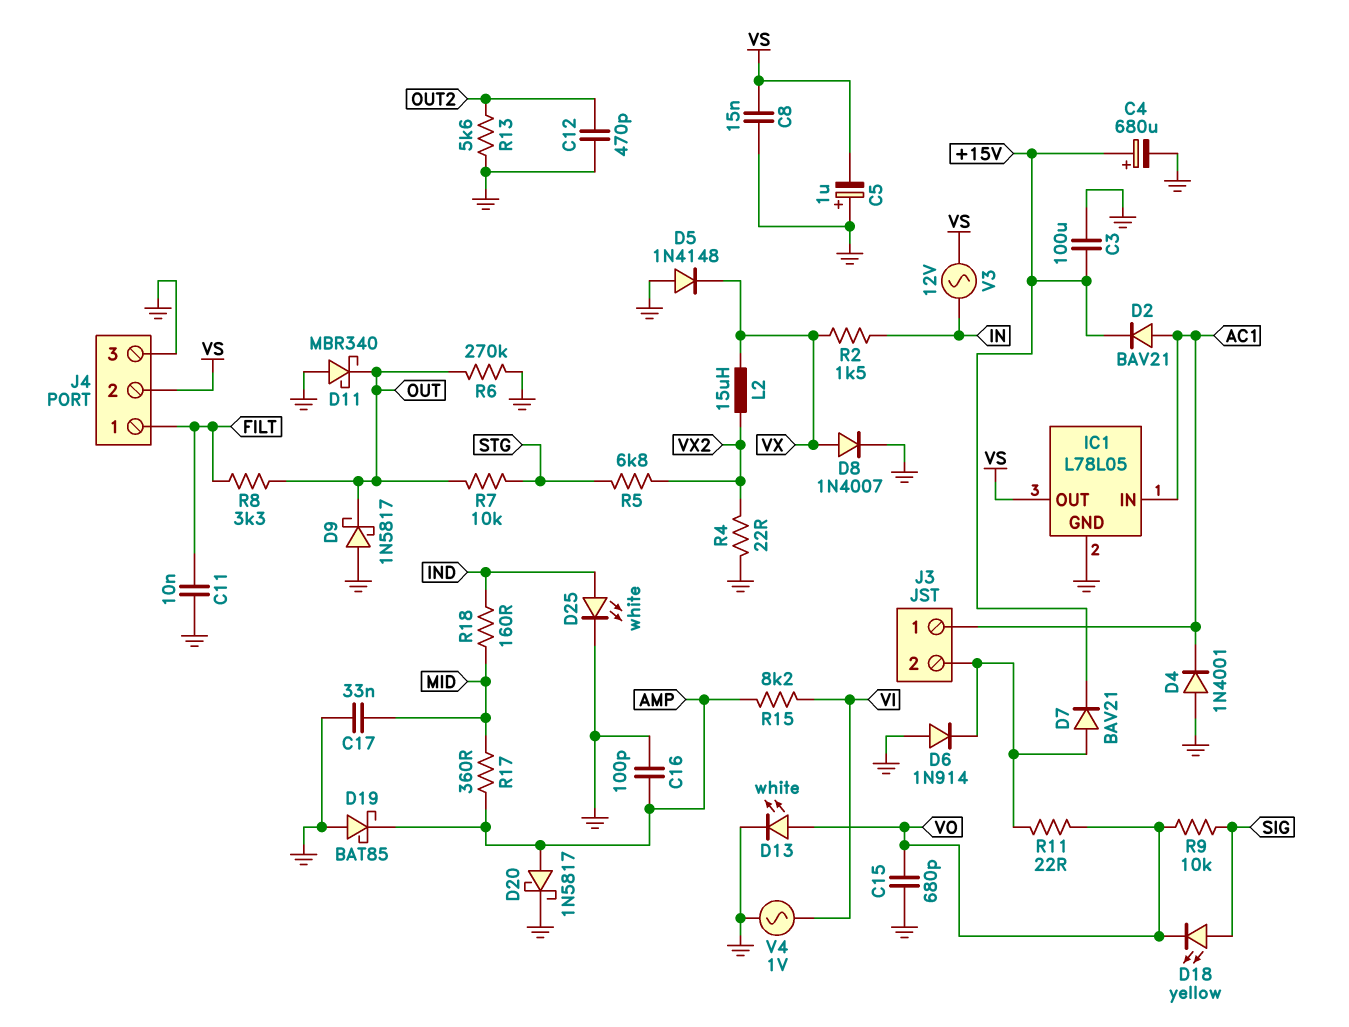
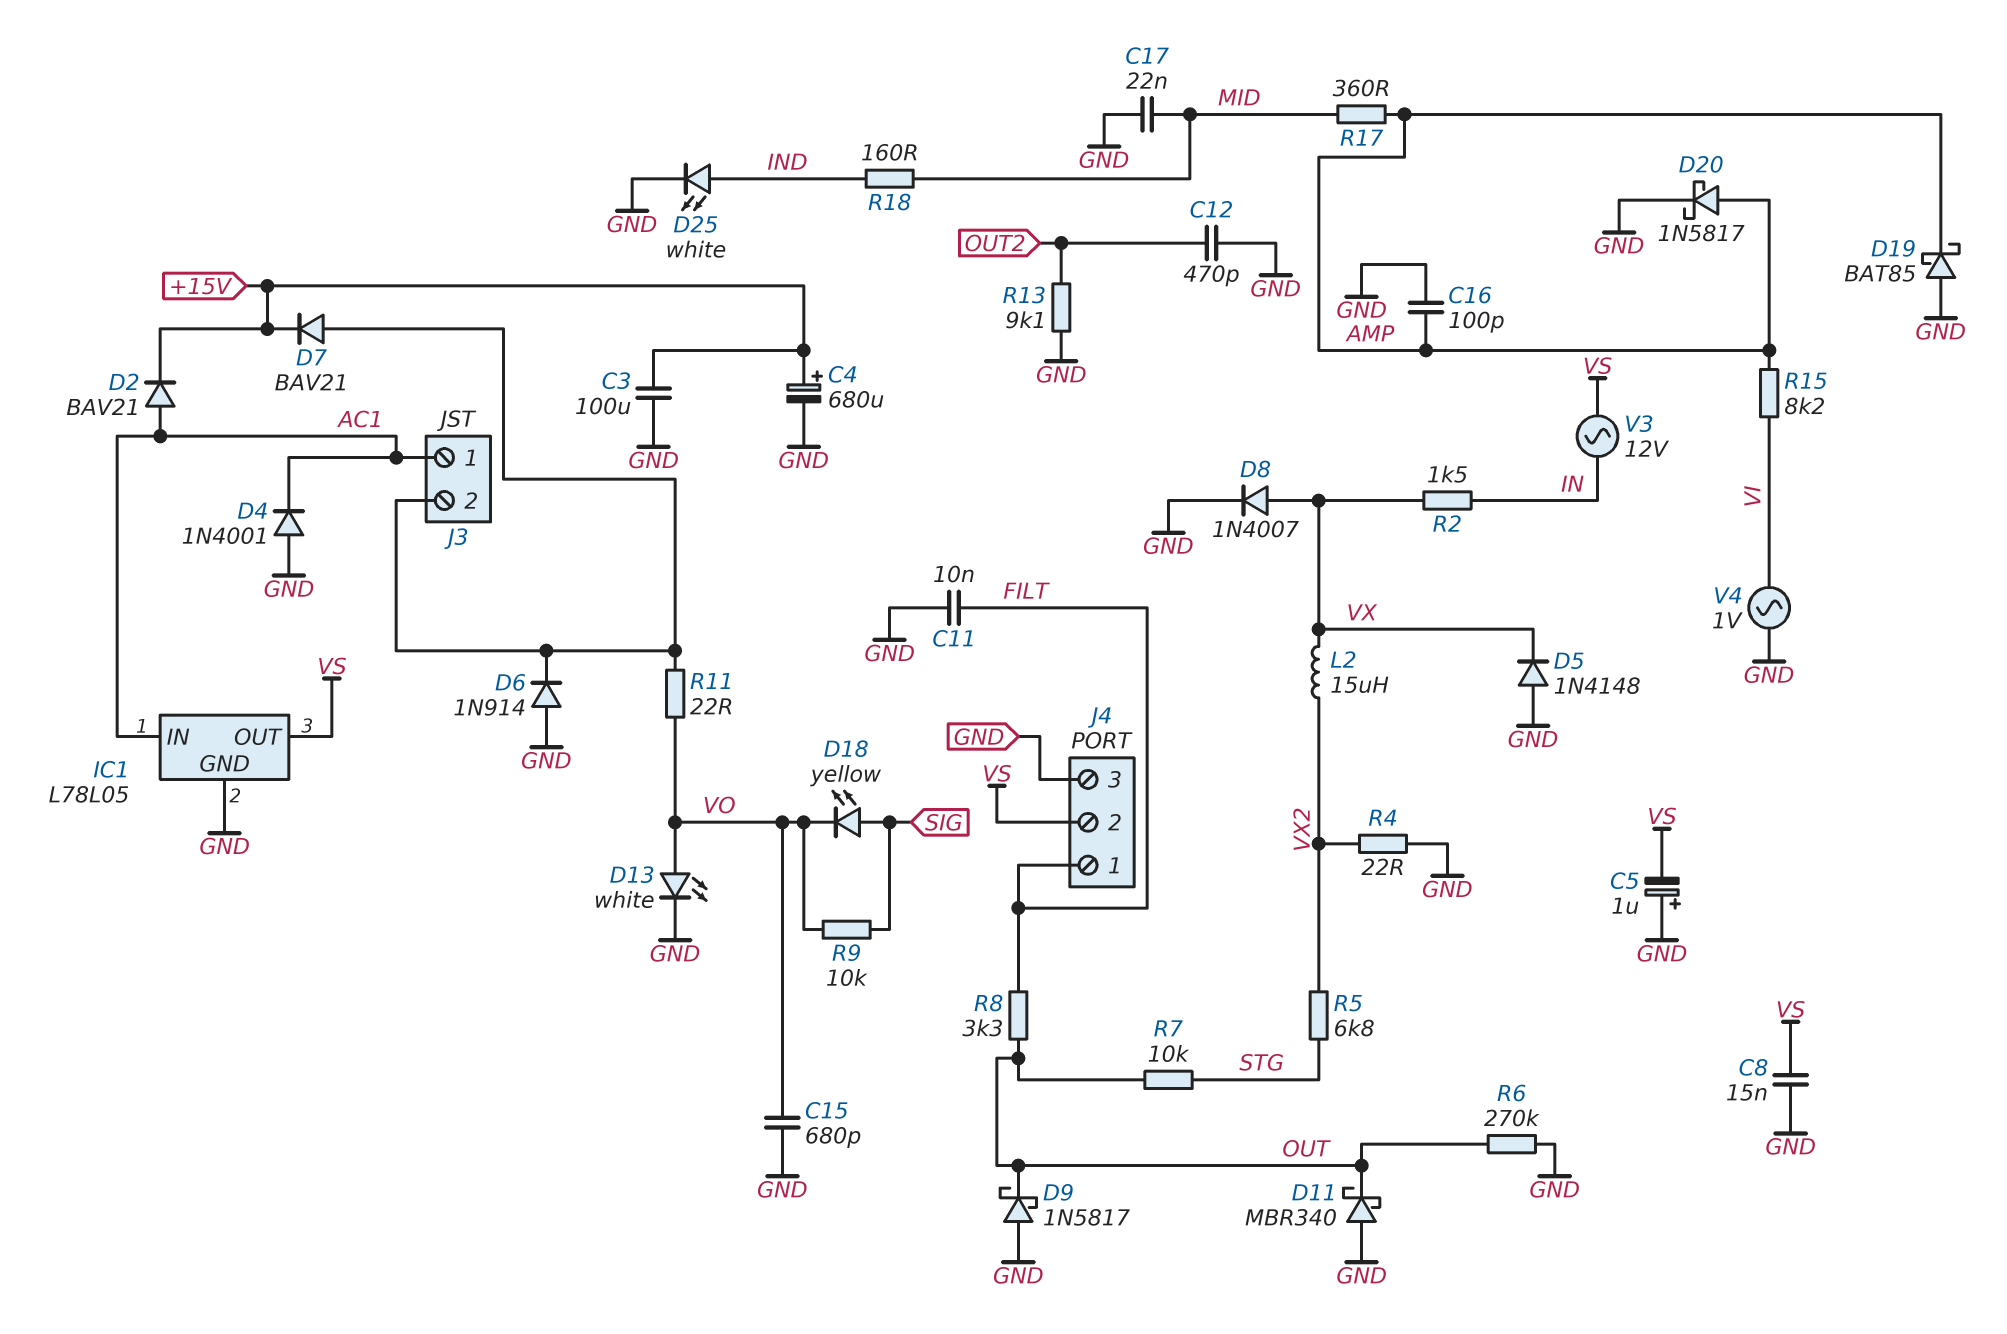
C17: 33nF (GND, MID) -> 22nF (GND, MID)
R13: 5.6k (GND, OUT2) -> 9.1k (GND, OUT2)

